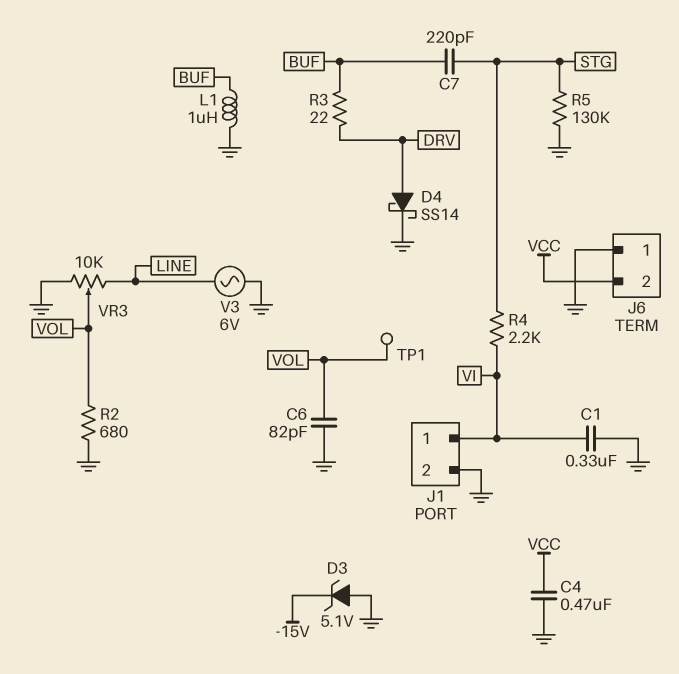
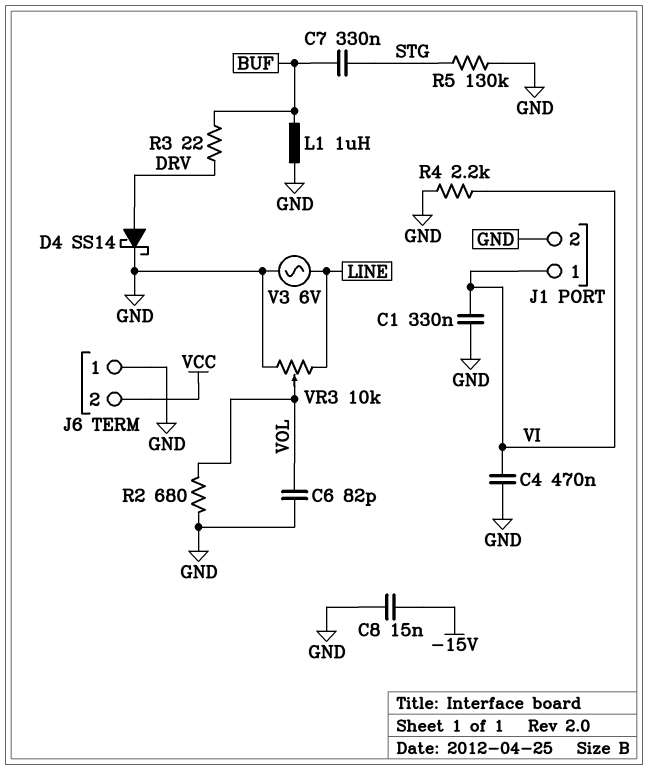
C4: 470nF (GND, VCC) -> 470nF (GND, VI)
C7: 220pF (BUF, STG) -> 330nF (BUF, STG)
C8: none -> 15nF (-15V, GND)
D3: zener 5.1V (A GND, K -15V) -> none
R4: 2.2k (STG, VI) -> 2.2k (GND, VI)
TP1: test point (VOL) -> none

